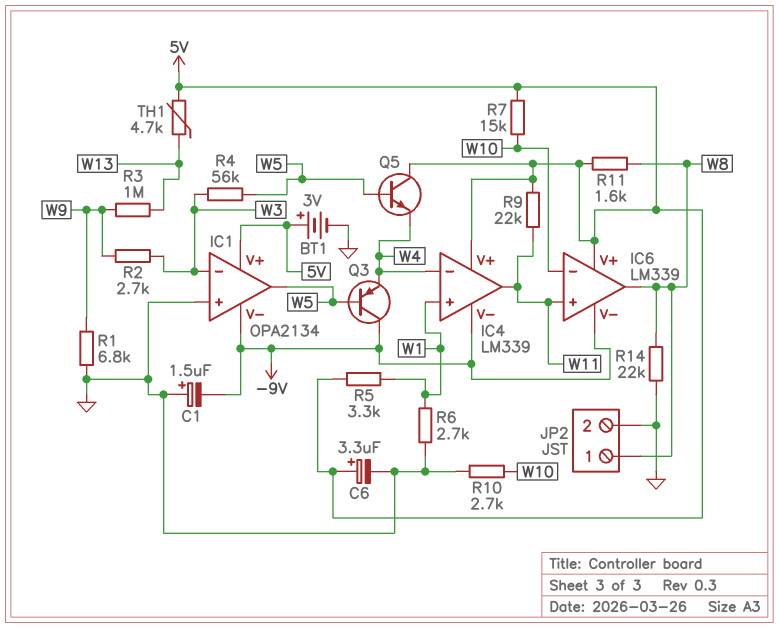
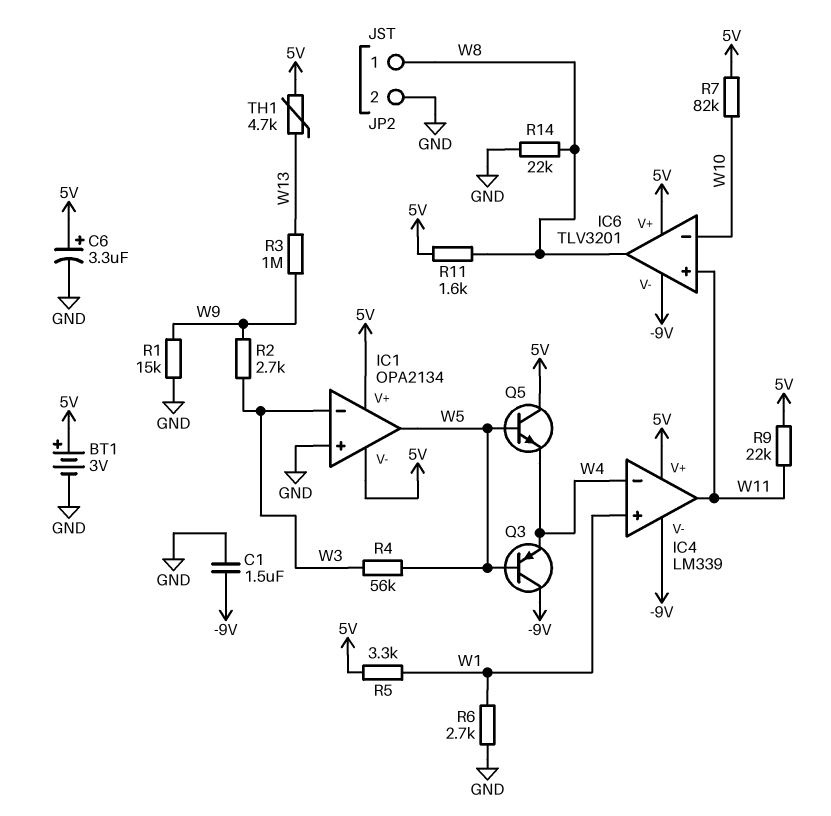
C1: 1.5uF (plus GND, minus -9V) -> 1.5uF (-9V, GND)
IC1 pin V-: -9V -> 5V
IC6: LM339 -> TLV3201
R1: 6.8k (GND, W9) -> 15k (GND, W9)
R7: 15k (5V, W10) -> 82k (5V, W10)
R10: 2.7k (GND, W10) -> none

